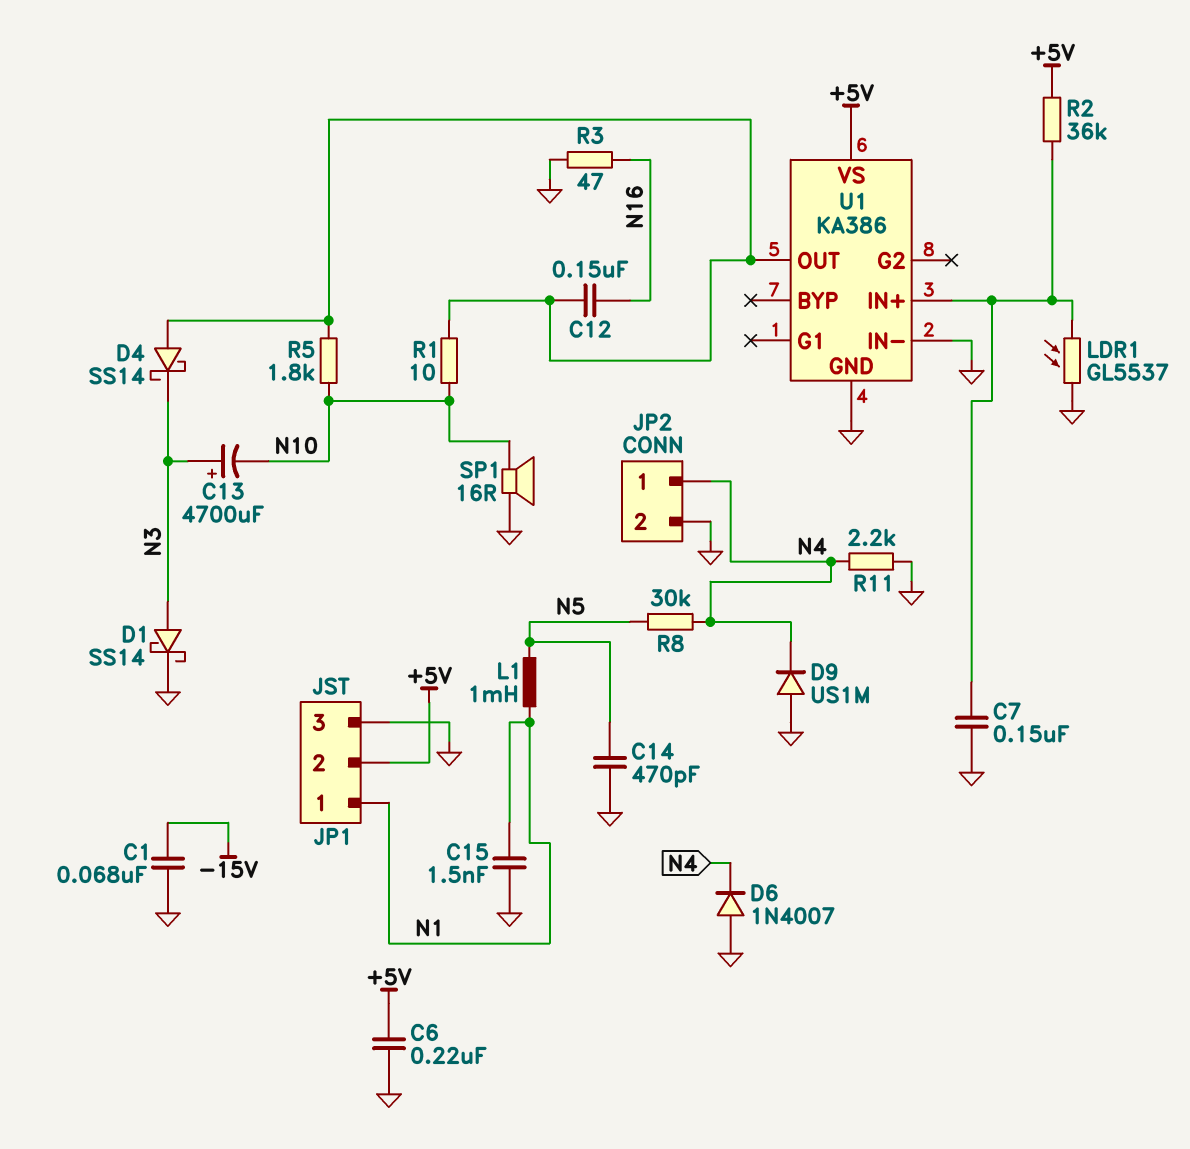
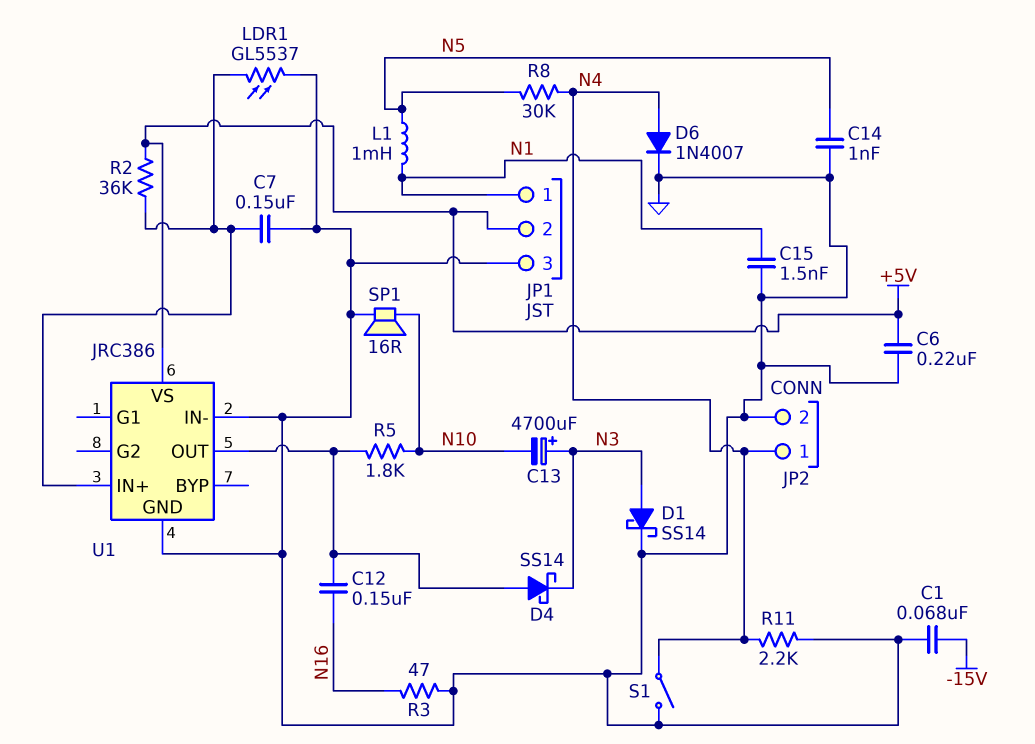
C14: 470pF (GND, N5) -> 1nF (GND, N5)
D6: diode 1N4007 (A GND, K N4) -> diode 1N4007 (A N4, K GND)
D9: diode US1M (A GND, K N4) -> none
R1: 10 (N10, U1/OUT) -> none
S1: none -> switch (GND, N4)
U1: KA386 -> JRC386

